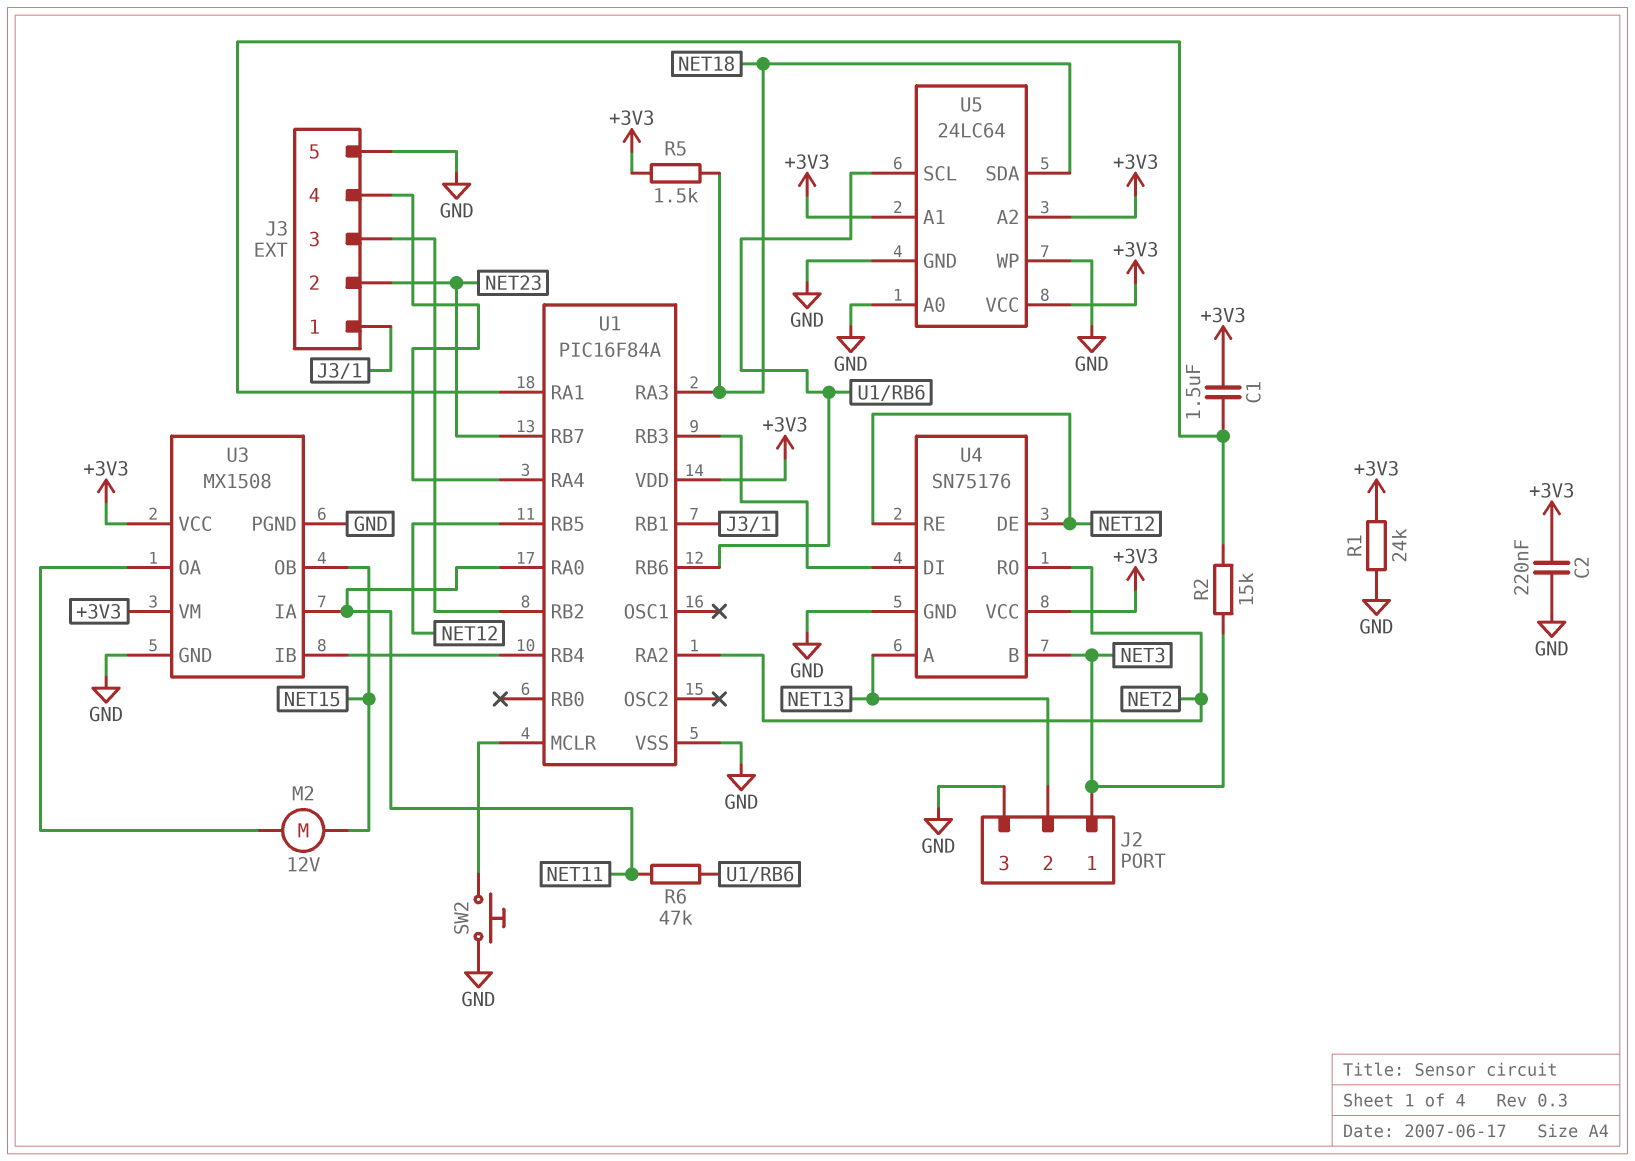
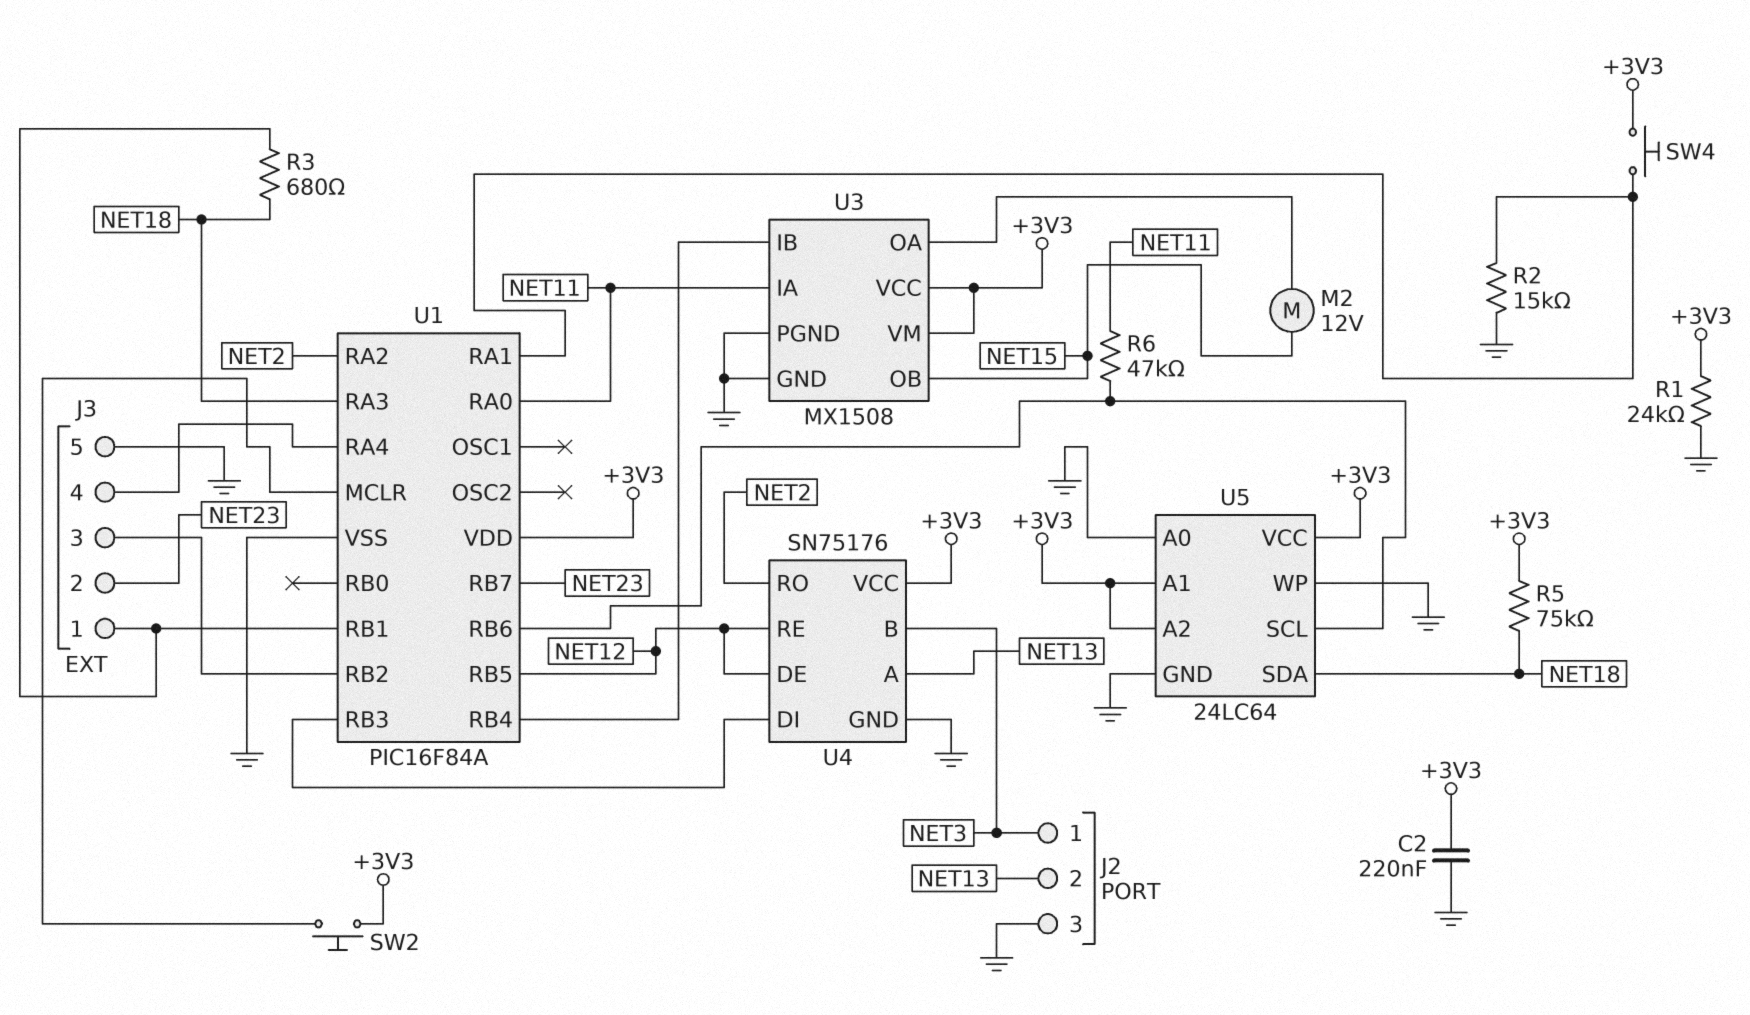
C1: 1.5uF (+3V3, U1/RA1) -> none
R2: 15k (NET3, U1/RA1) -> 15k (GND, U1/RA1)
R3: none -> 680 (J3/1, NET18)
R5: 1.5k (+3V3, NET18) -> 75k (+3V3, NET18)
SW2: button (GND, U1/MCLR) -> button (+3V3, U1/MCLR)
SW4: none -> button (+3V3, U1/RA1)

